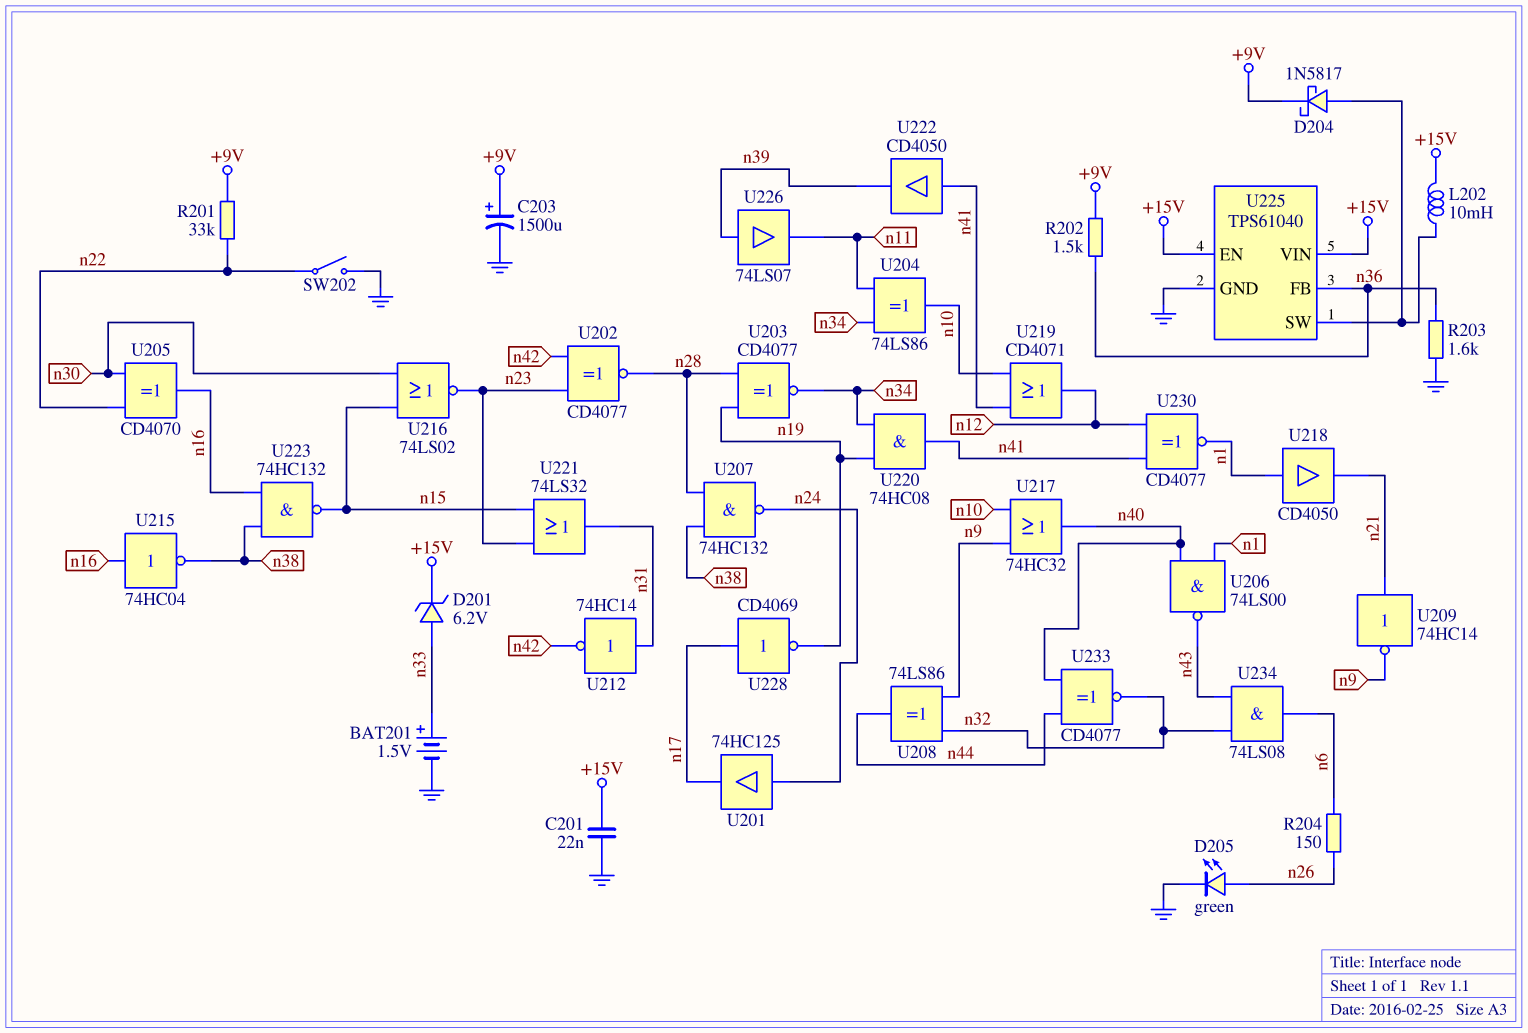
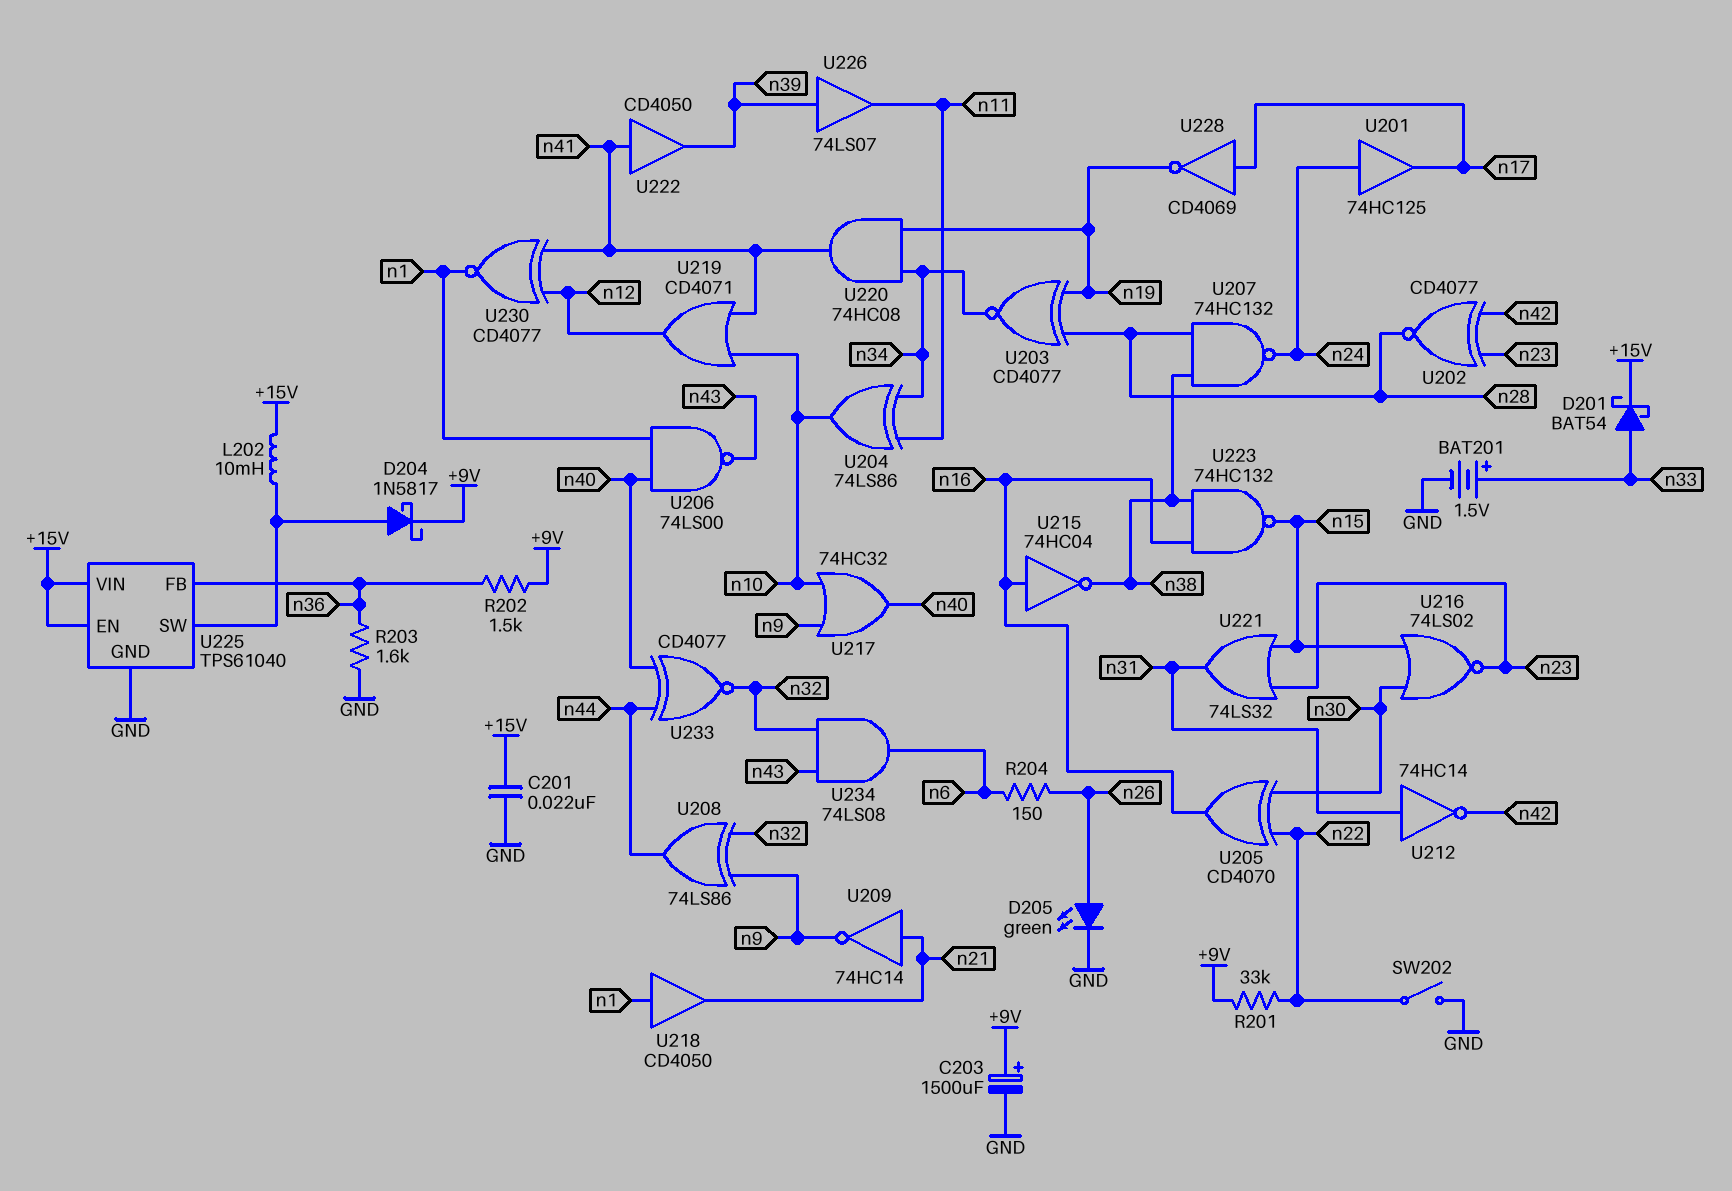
D201: zener 6.2V (A n33, K +15V) -> schottky BAT54 (A n33, K +15V)

